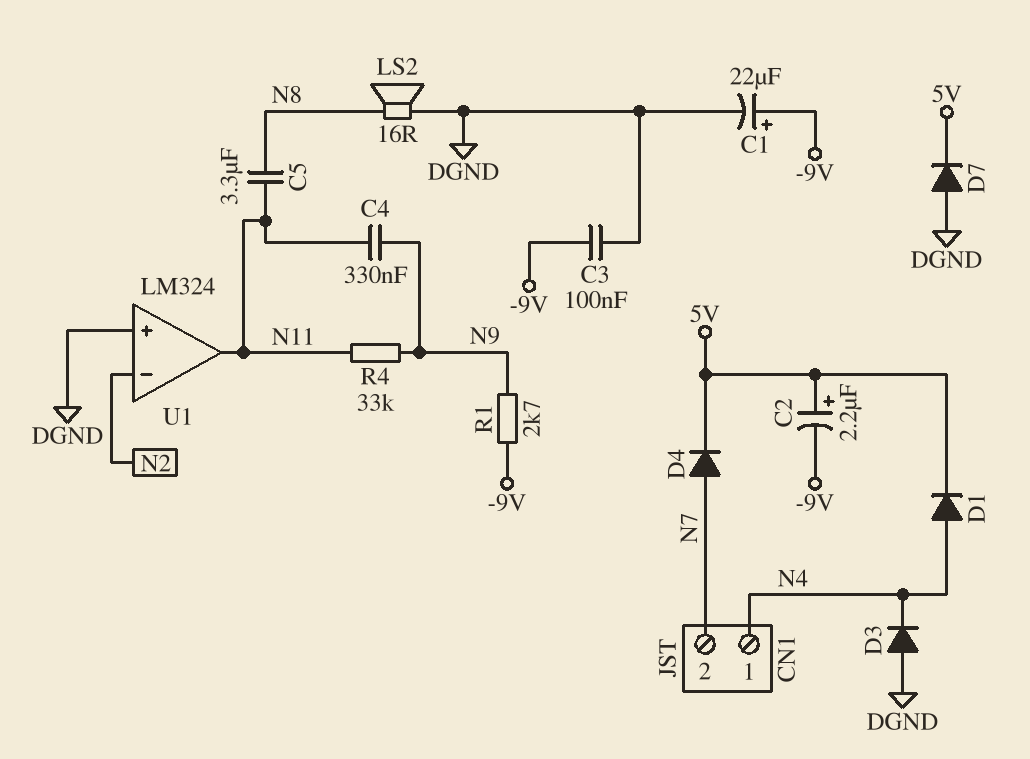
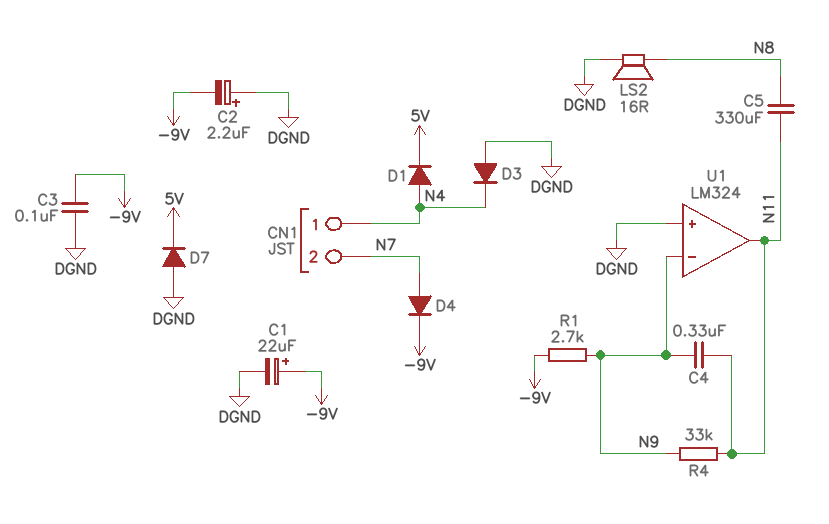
C2: 2.2uF (plus 5V, minus -9V) -> 2.2uF (plus DGND, minus -9V)
C5: 3.3uF (N8, N11) -> 330uF (N8, N11)
D4: diode (A N7, K 5V) -> diode (A N7, K -9V)
U1 pin in-: N2 -> N9

